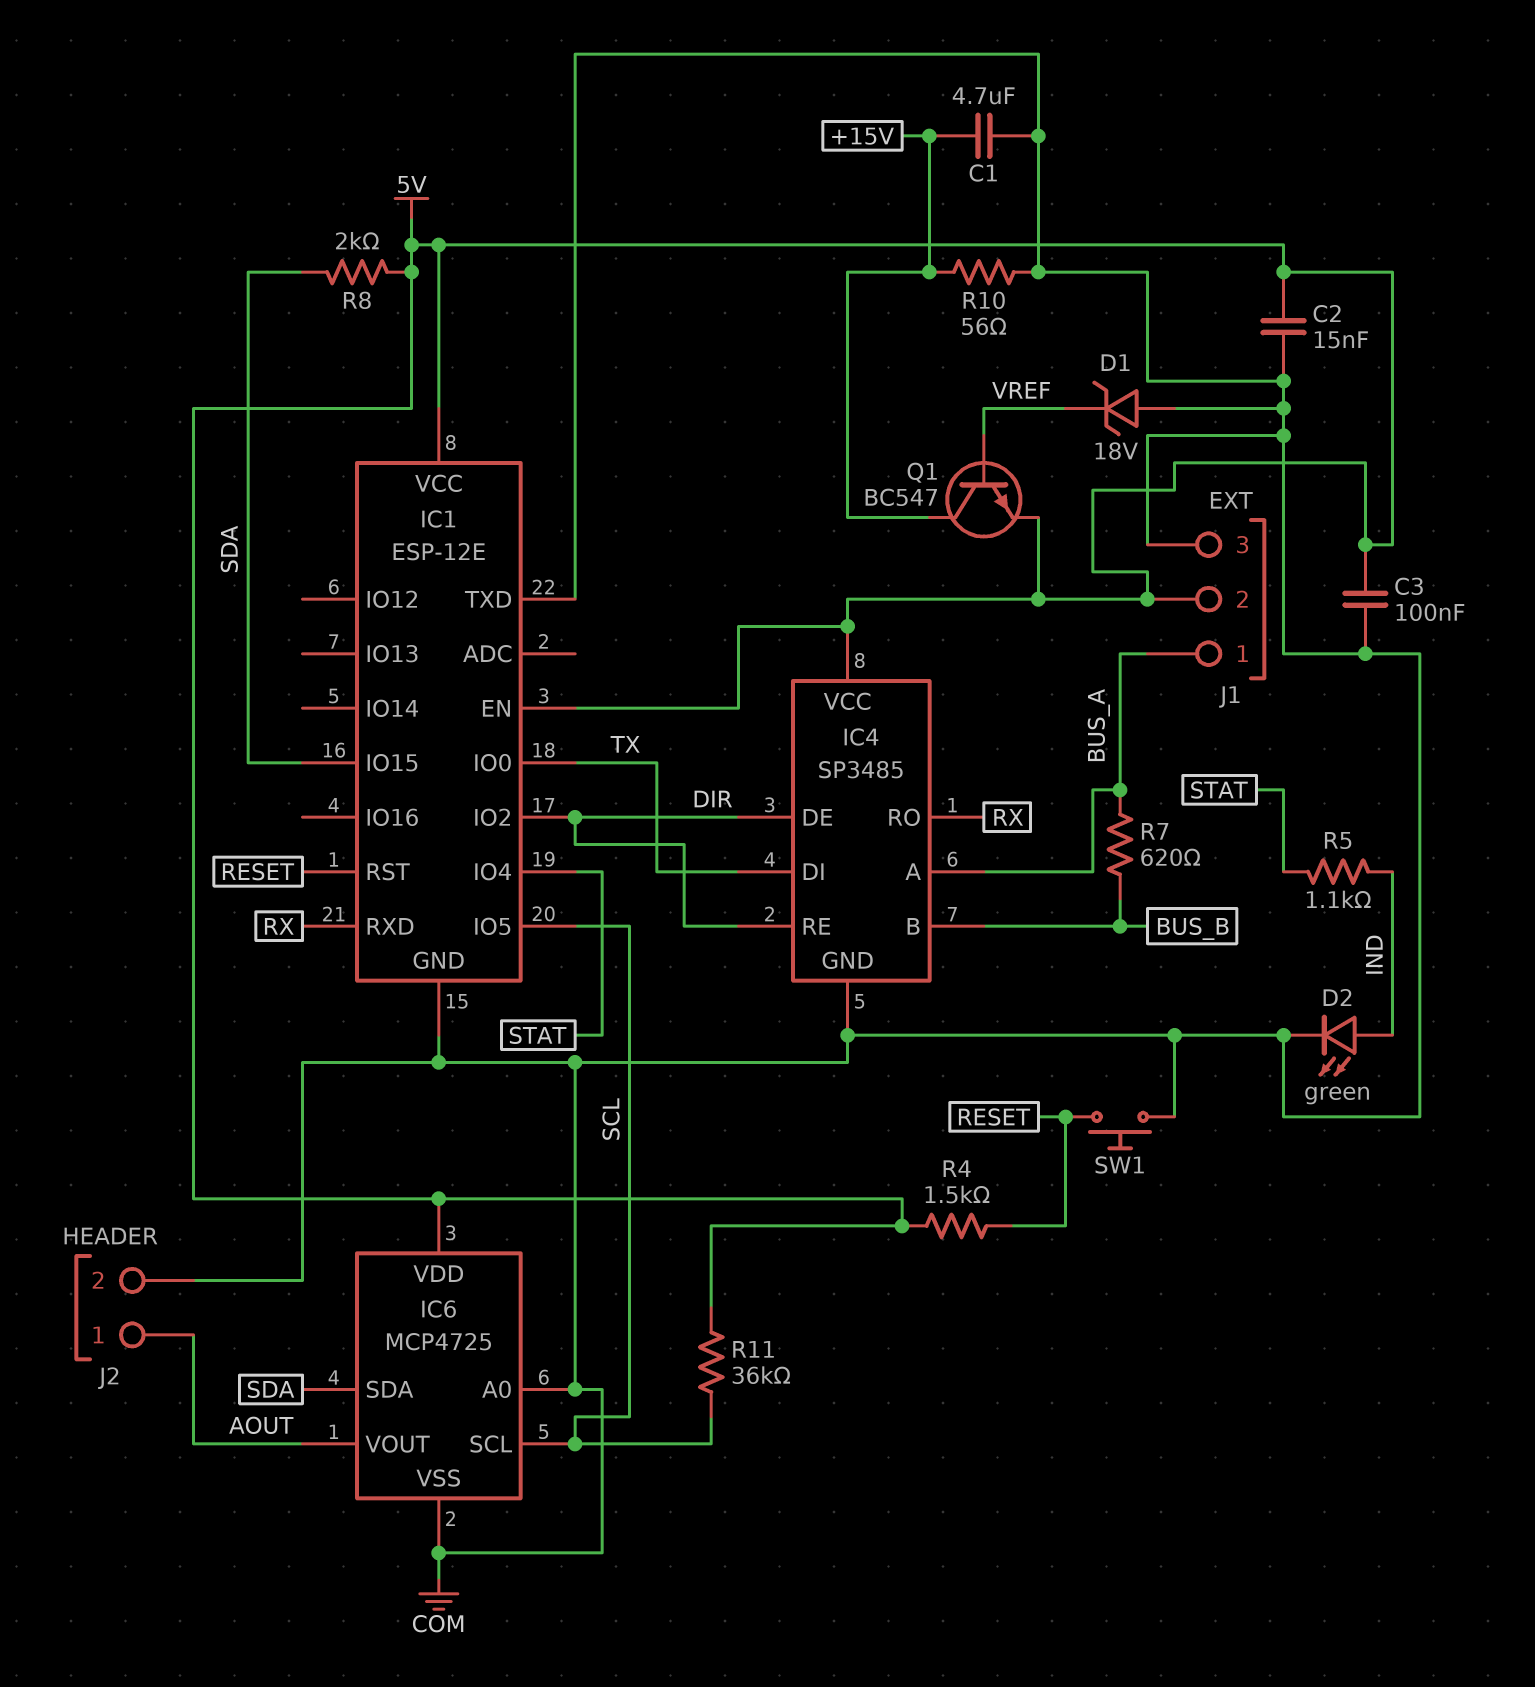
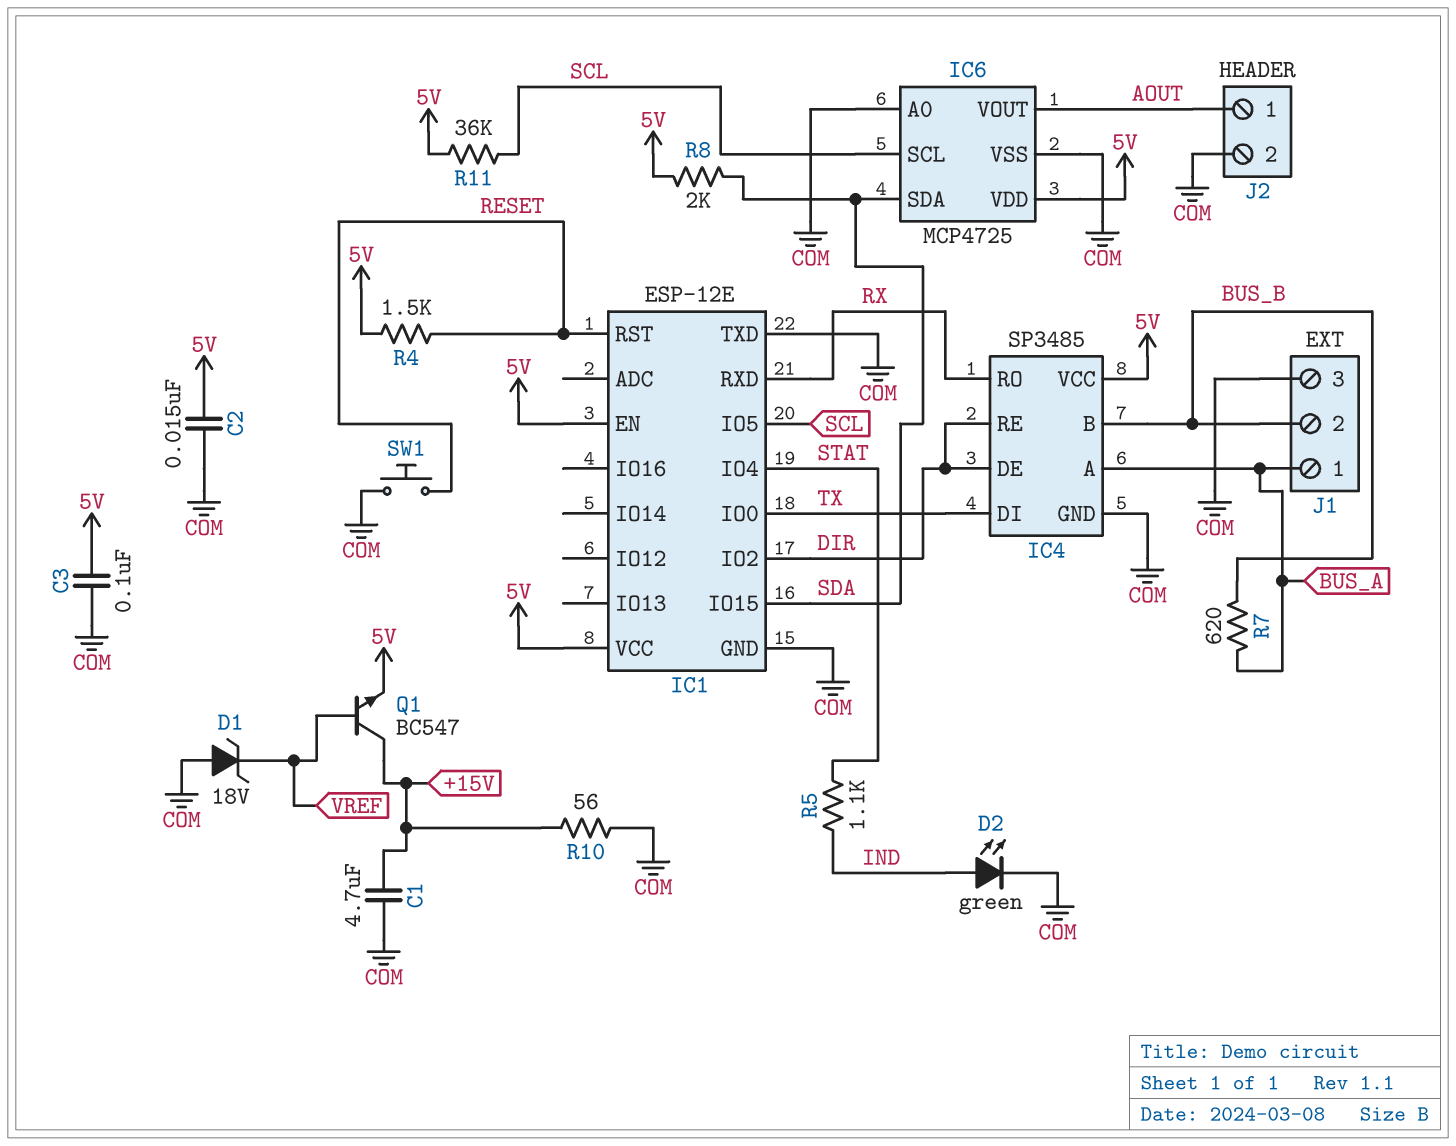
J1 pin 2: 5V -> BUS_B

